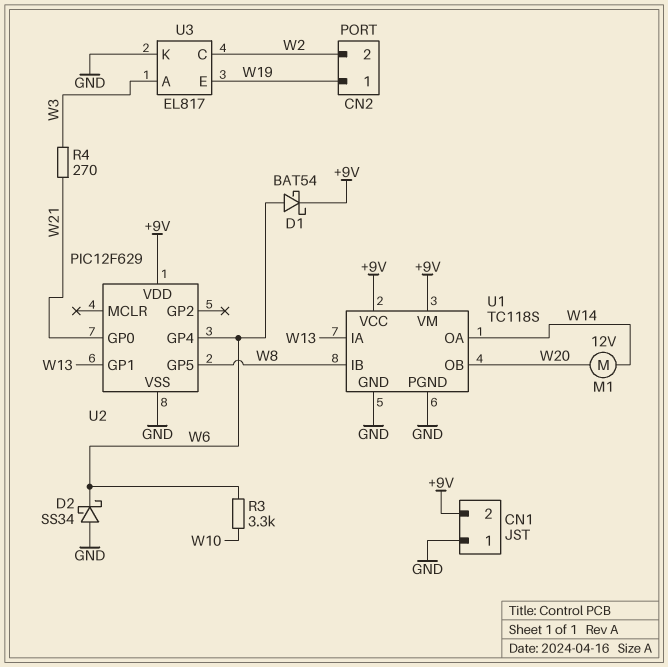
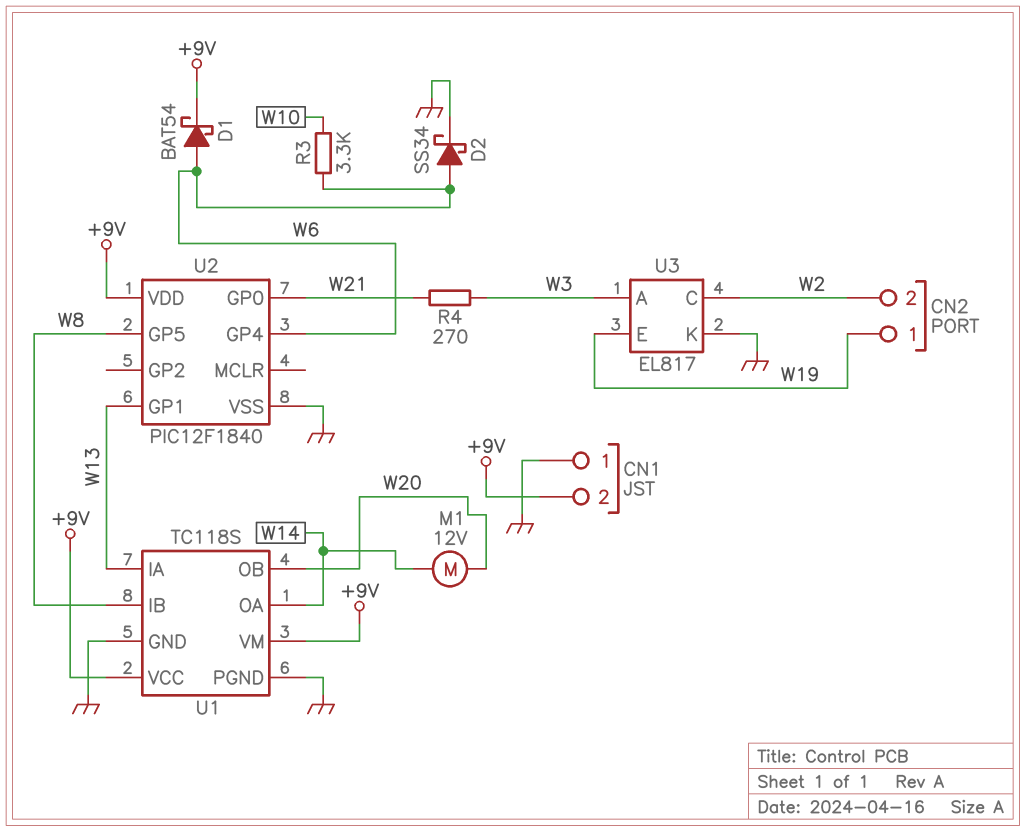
D2: schottky SS34 (A GND, K W6) -> schottky SS34 (A W6, K GND)
U2: PIC12F629 -> PIC12F1840

